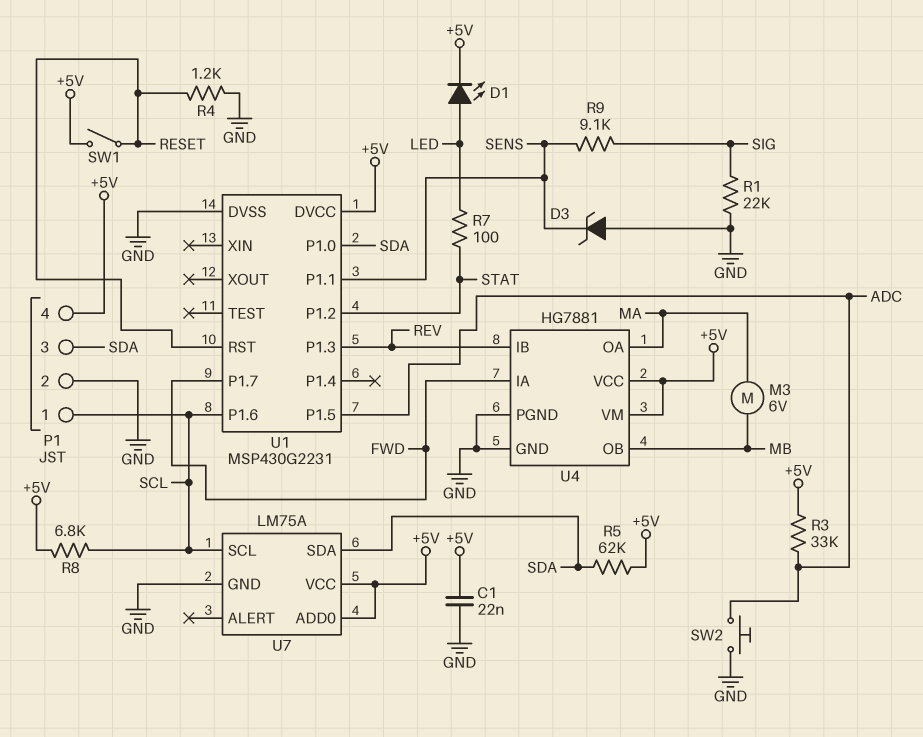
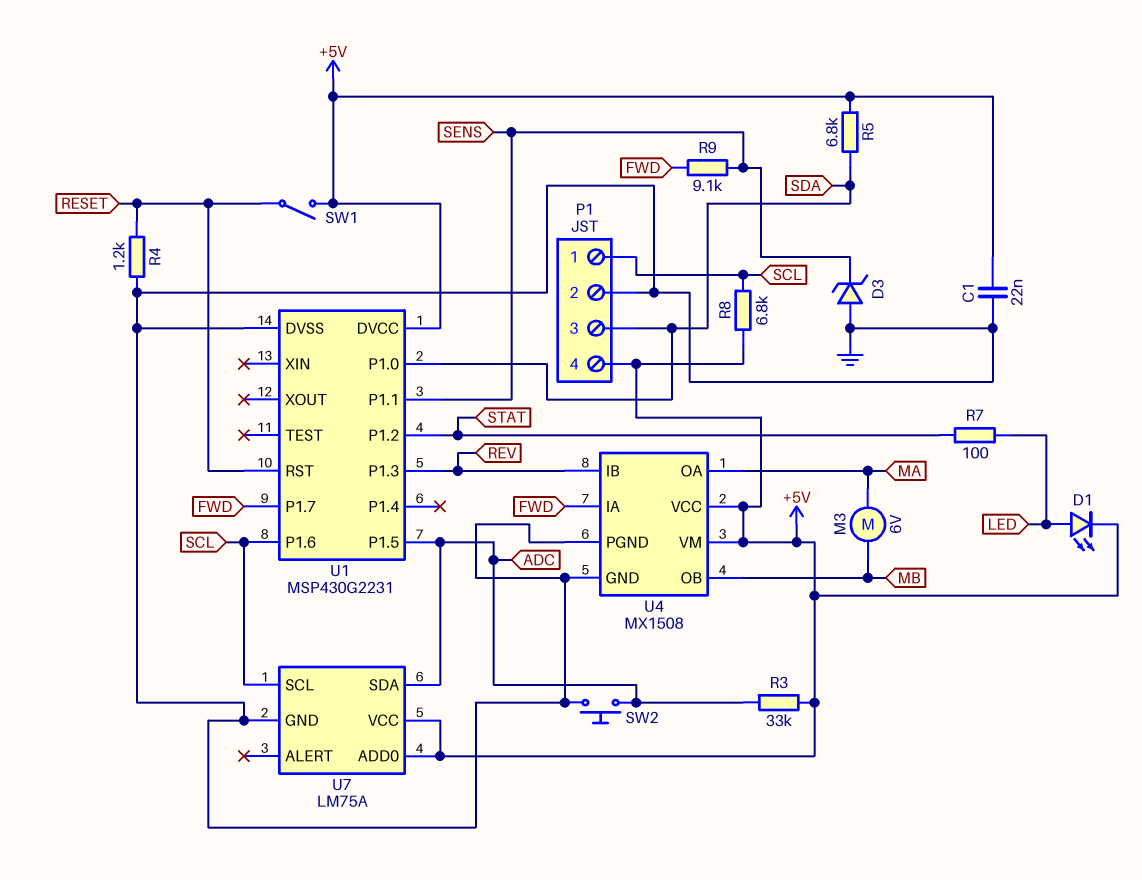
R1: 22k (GND, SIG) -> none
R5: 62k (+5V, SDA) -> 6.8k (+5V, SDA)
R9: 9.1k (SENS, SIG) -> 9.1k (FWD, SENS)
U4: HG7881 -> MX1508
U7 pin SDA: SDA -> ADC

